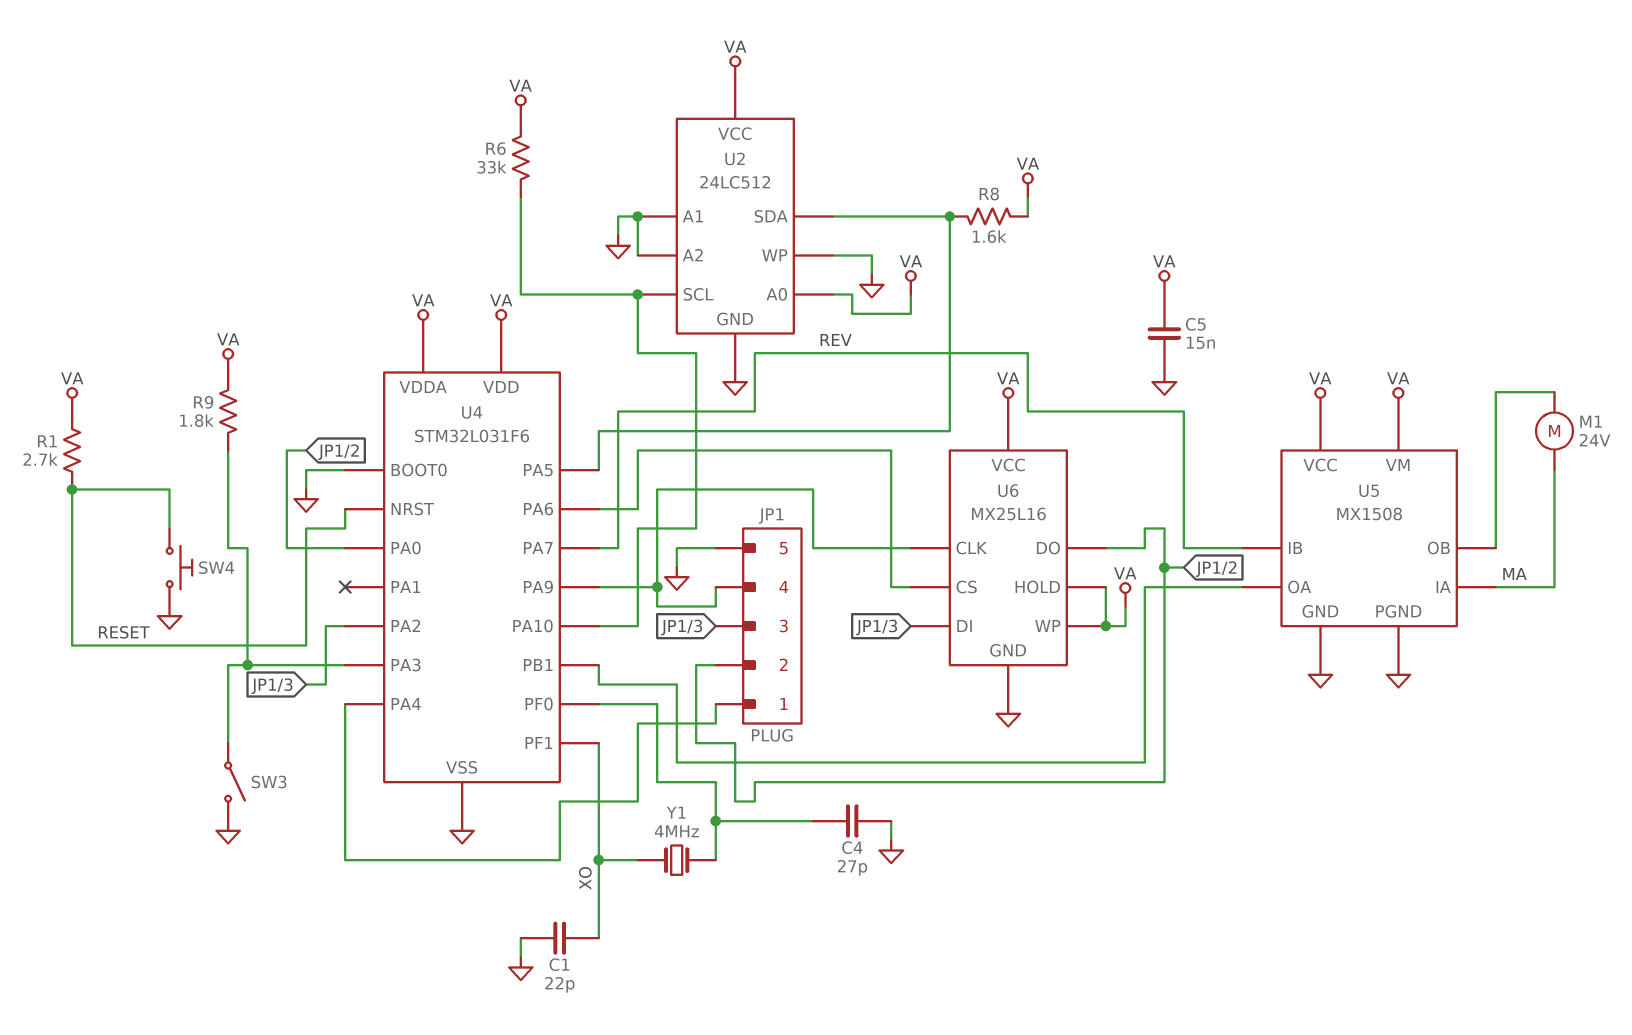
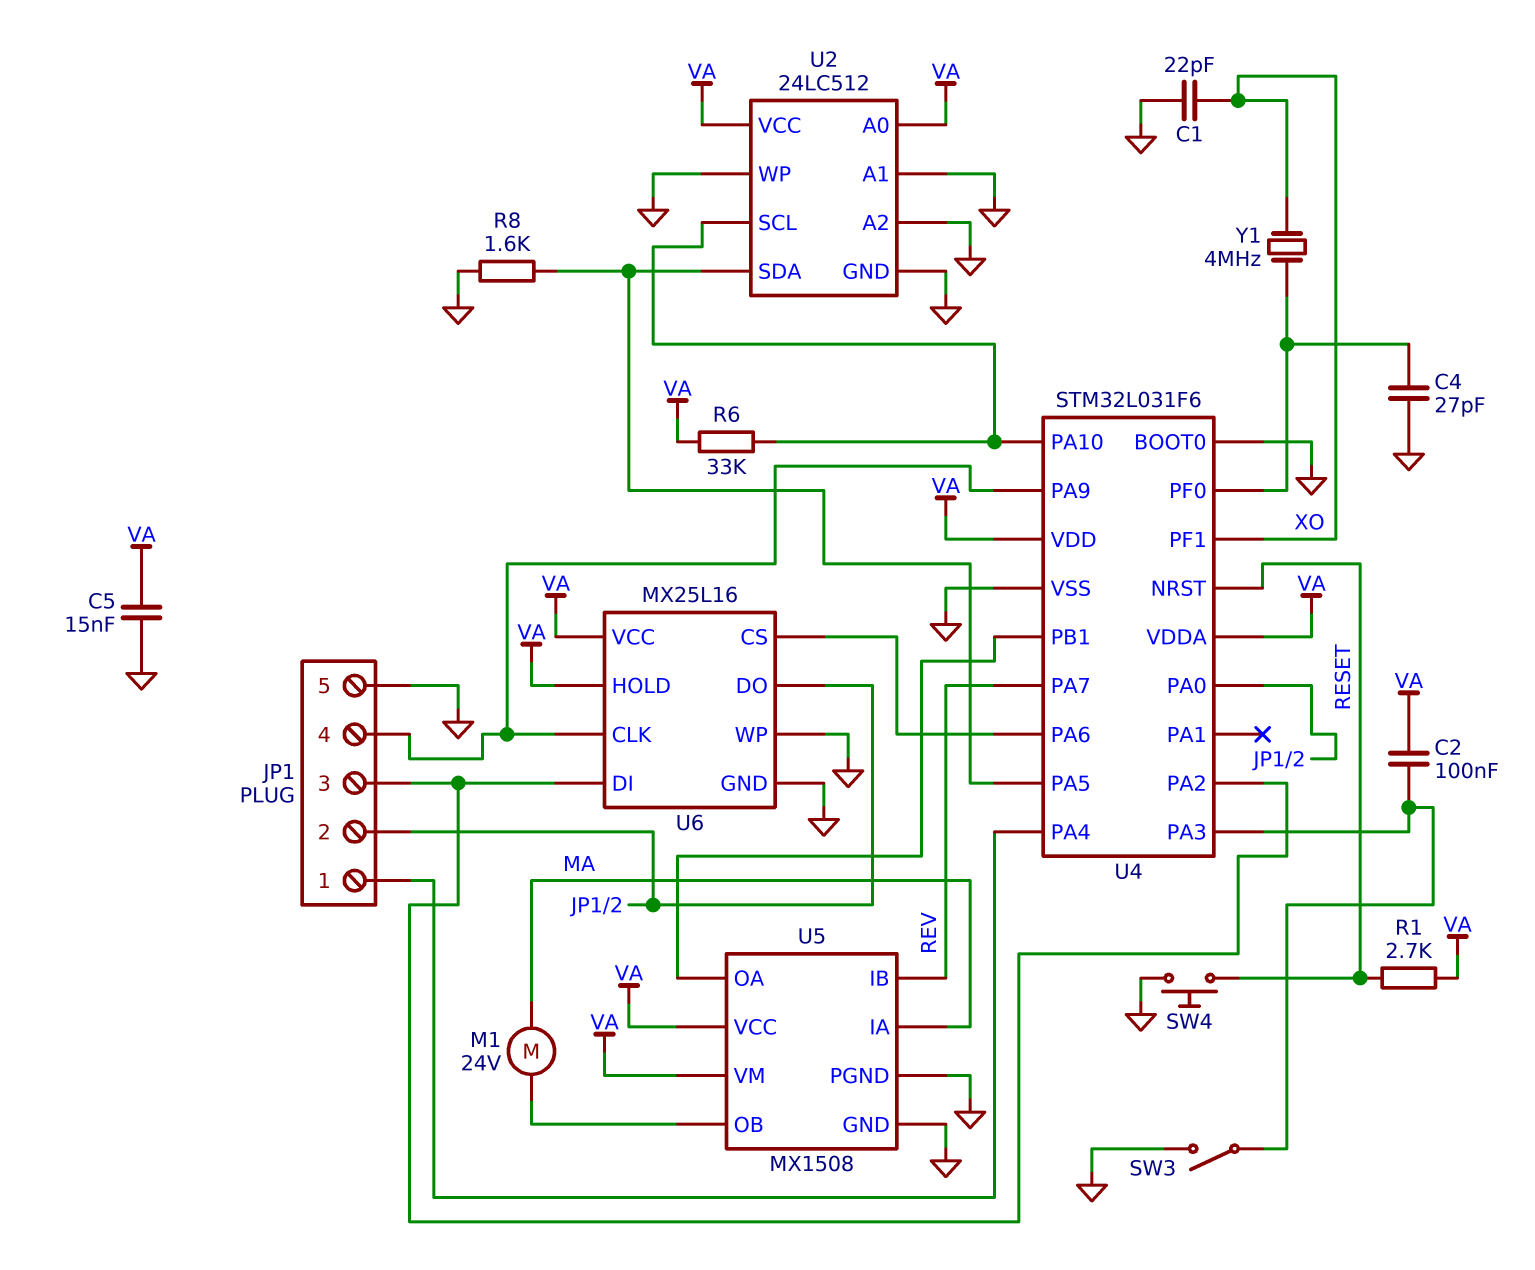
C2: none -> 100nF (U4/PA3, VA)
R8: 1.6k (U2/SDA, VA) -> 1.6k (GND, U2/SDA)
R9: 1.8k (U4/PA3, VA) -> none
U6 pin WP: VA -> GND

